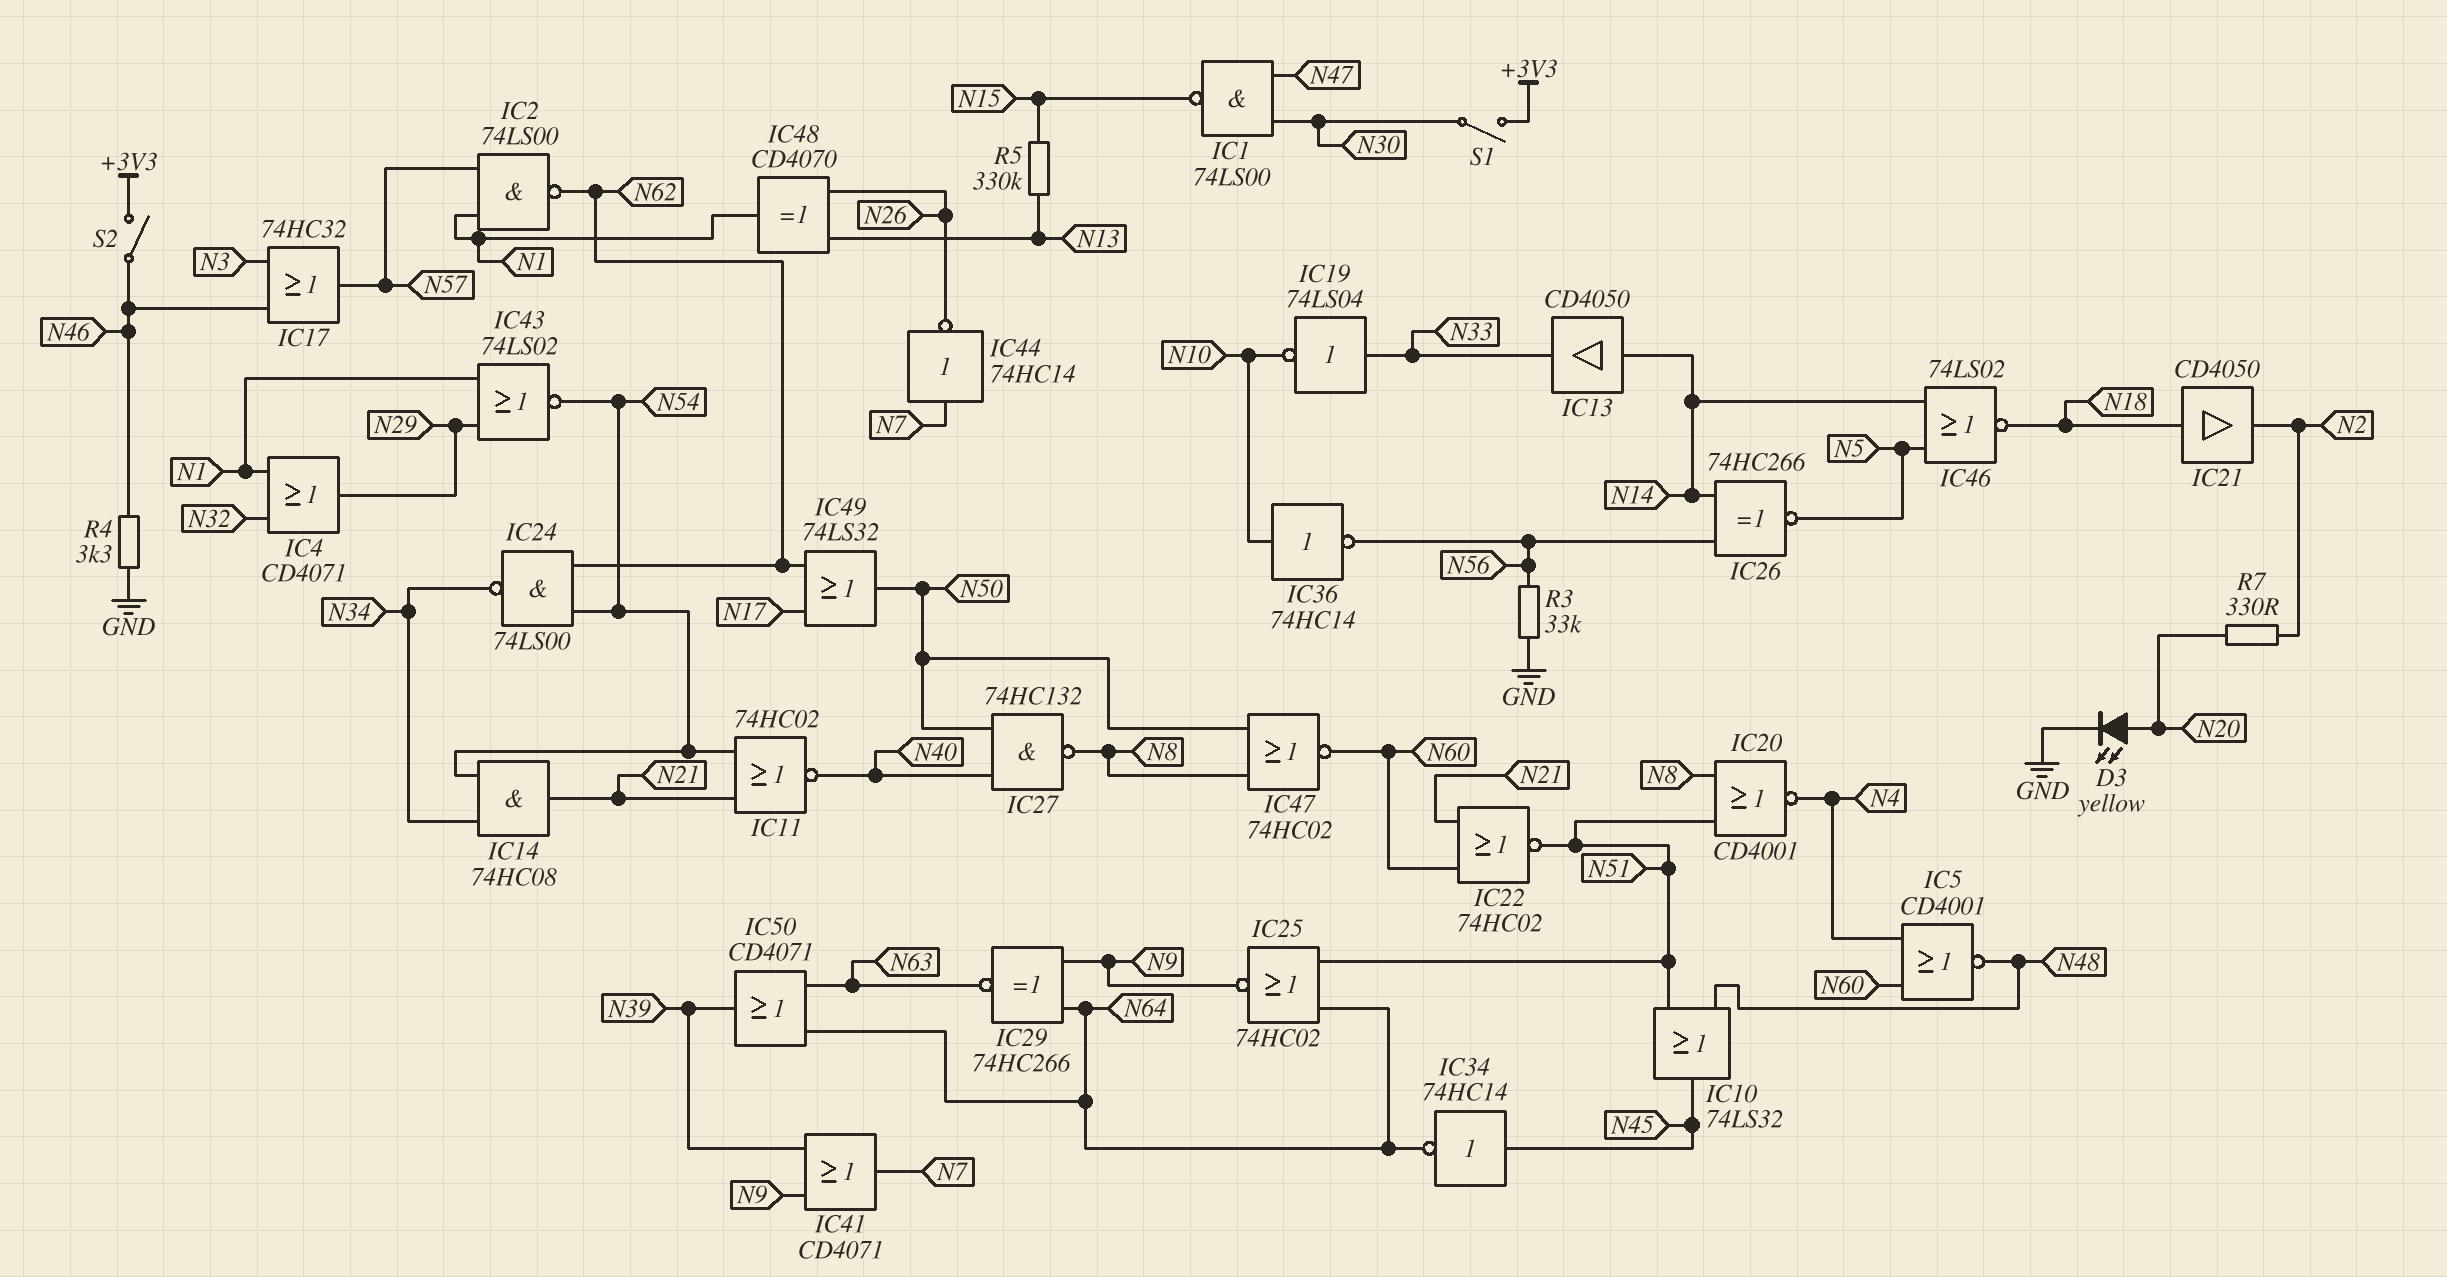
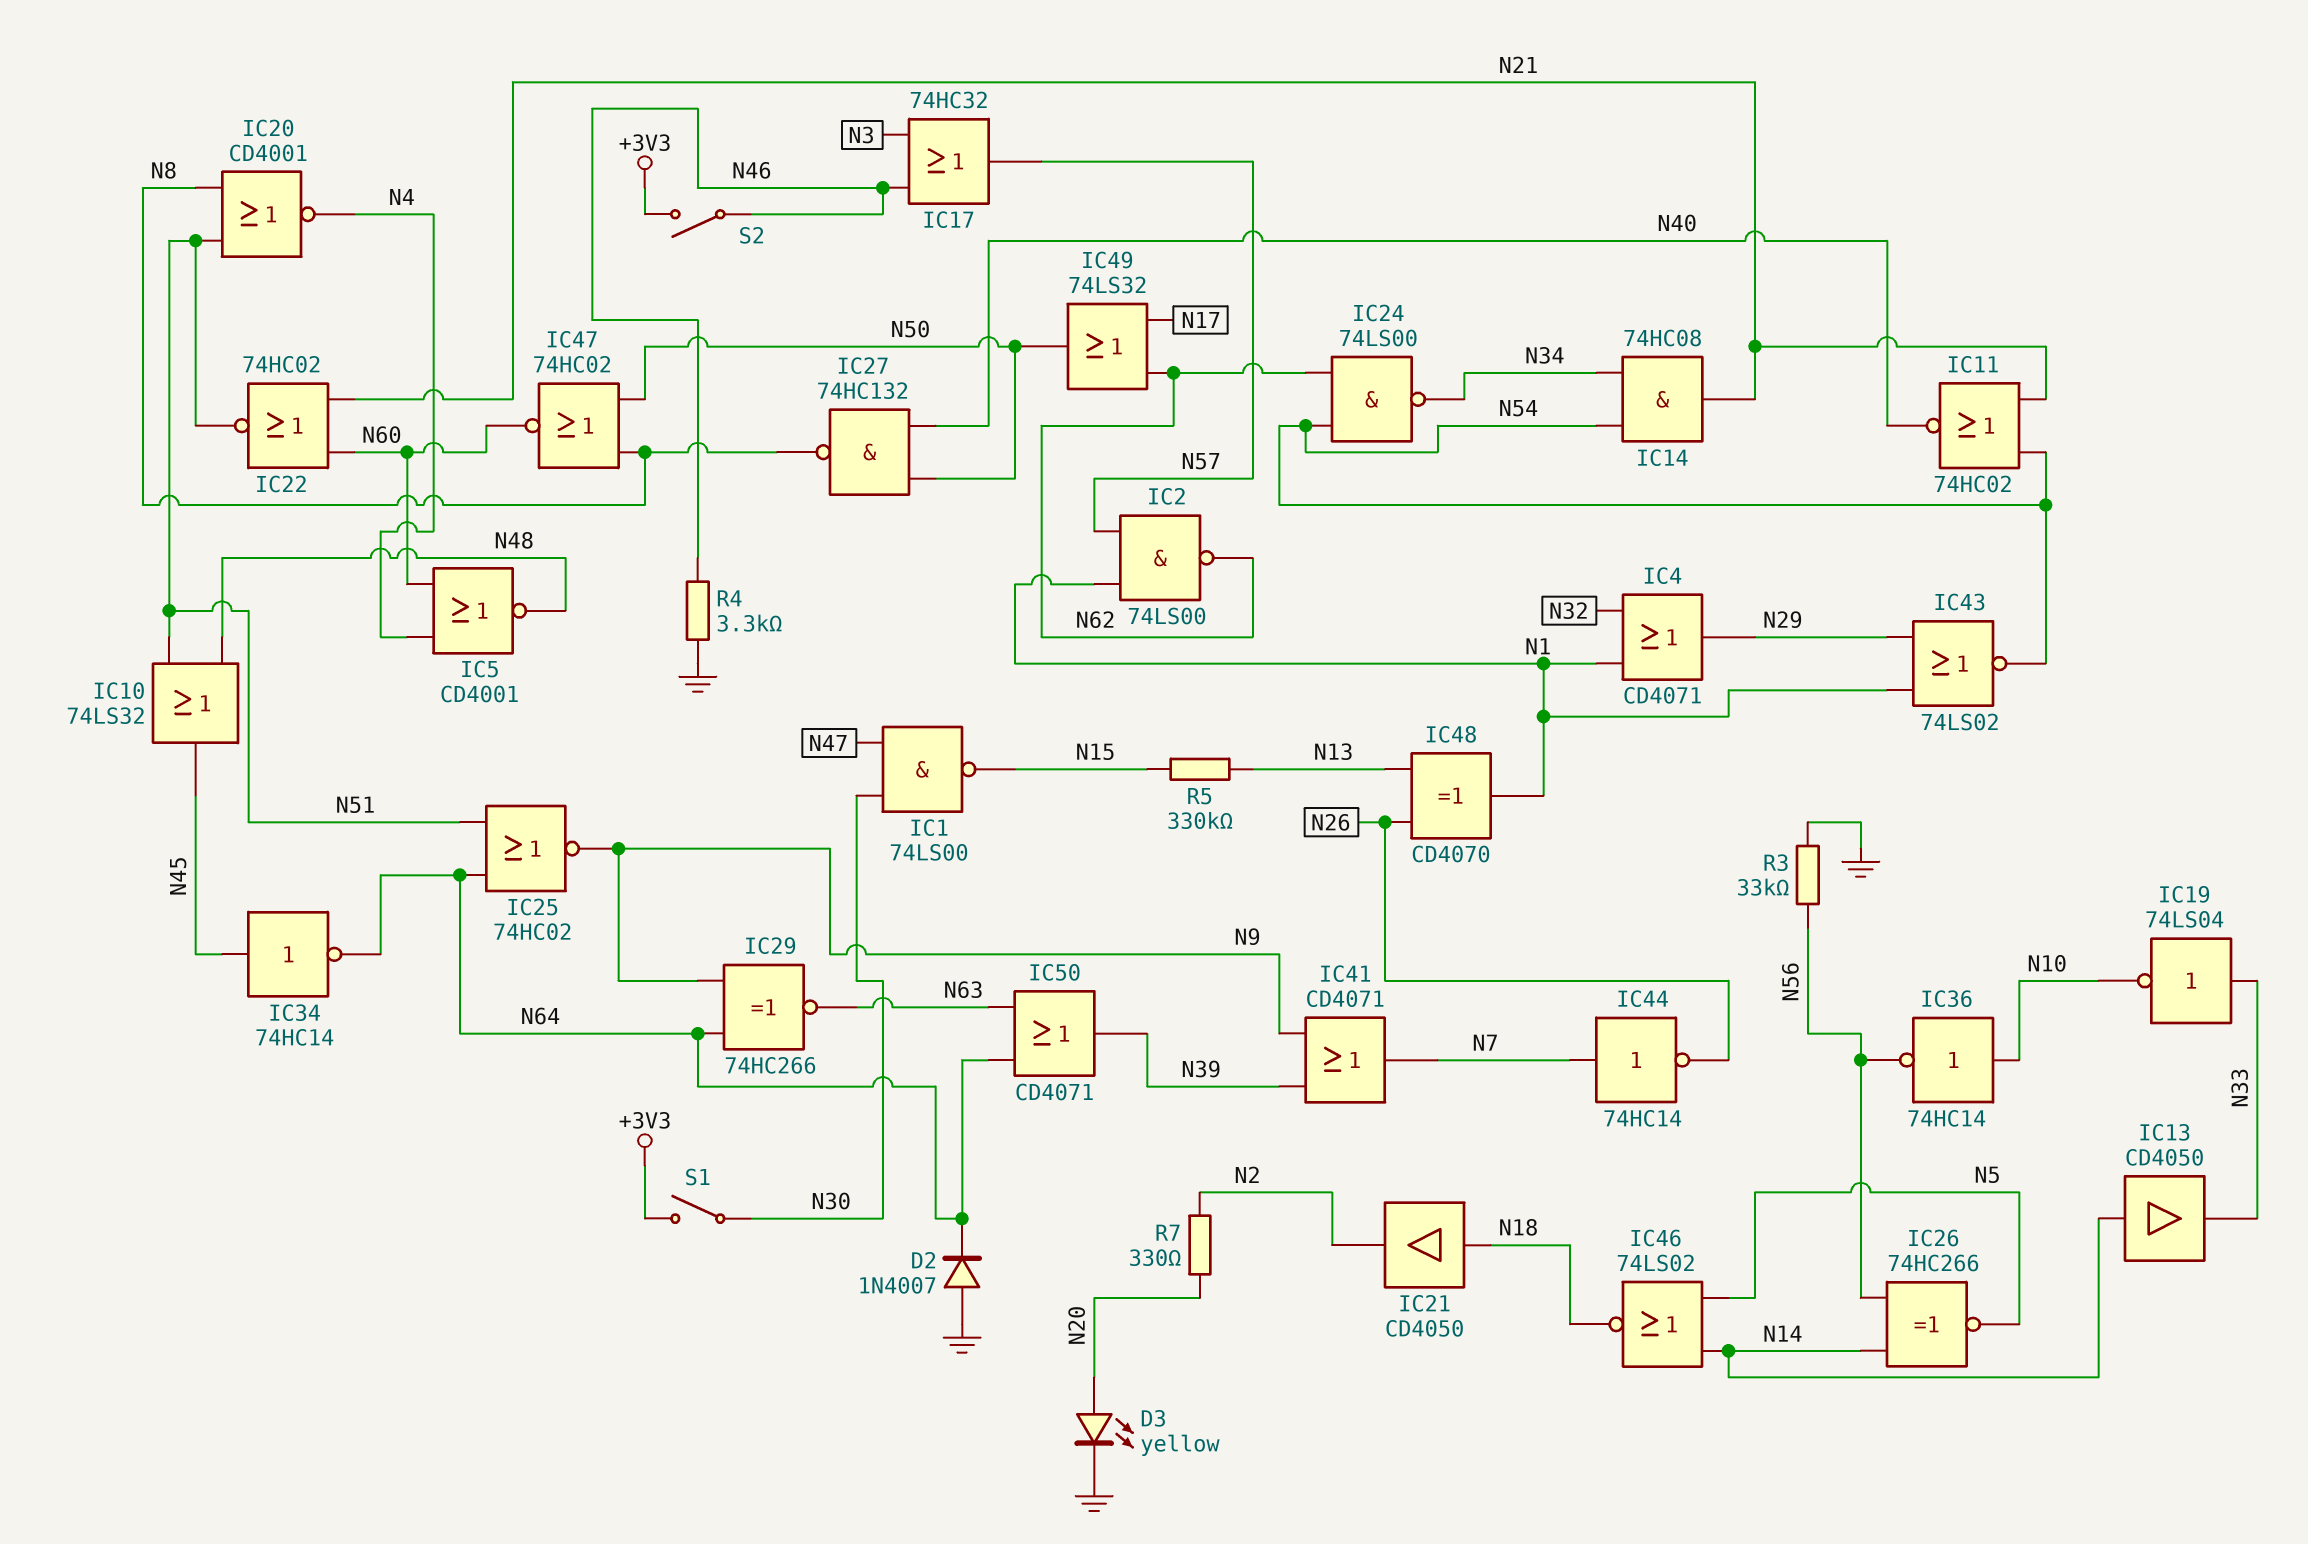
D2: none -> diode 1N4007 (A GND, K N64)

